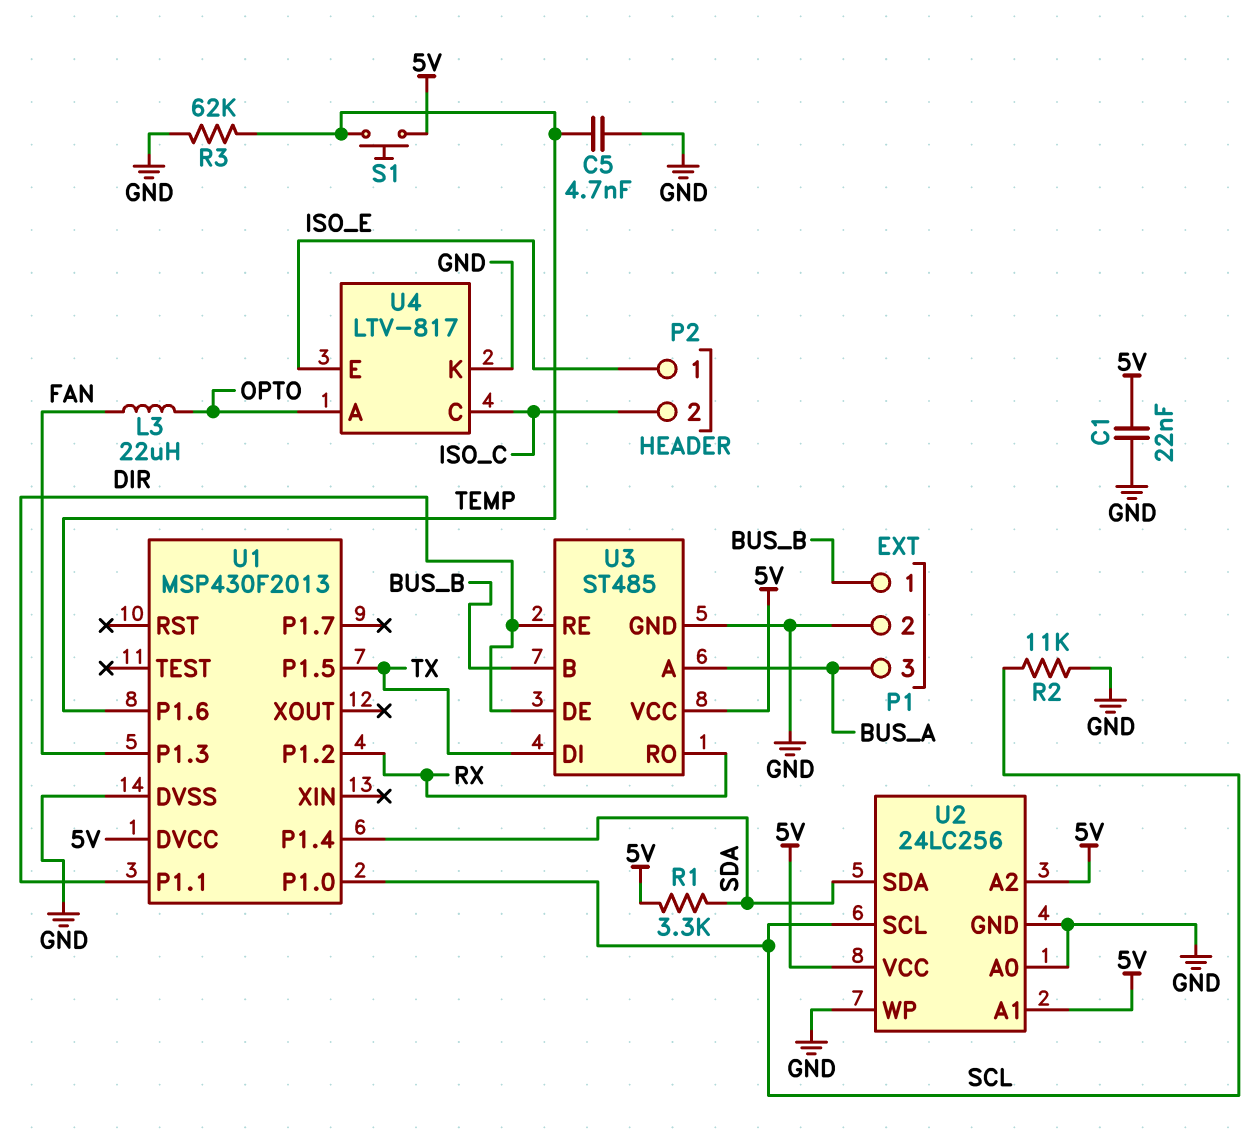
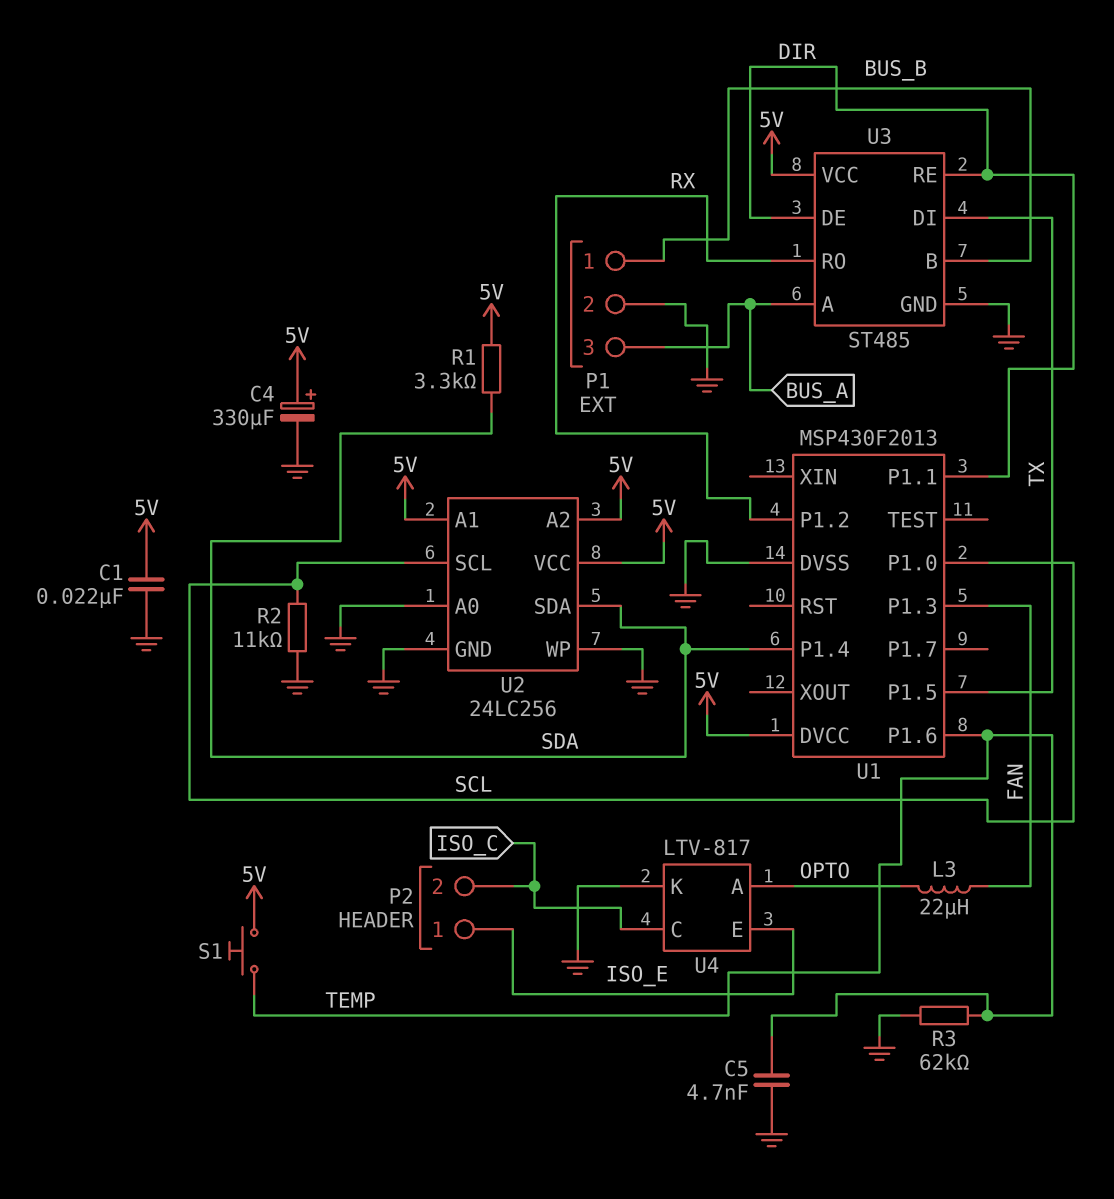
C4: none -> 330uF (plus 5V, minus GND)

